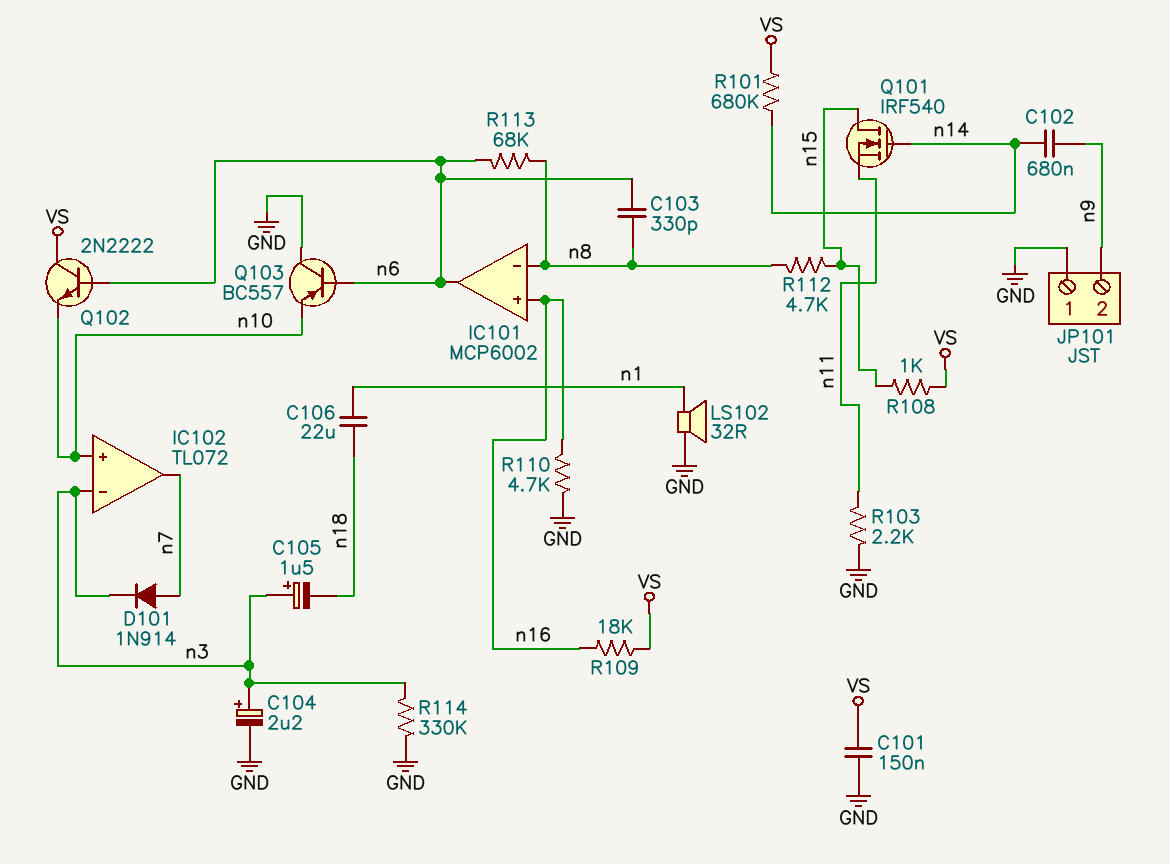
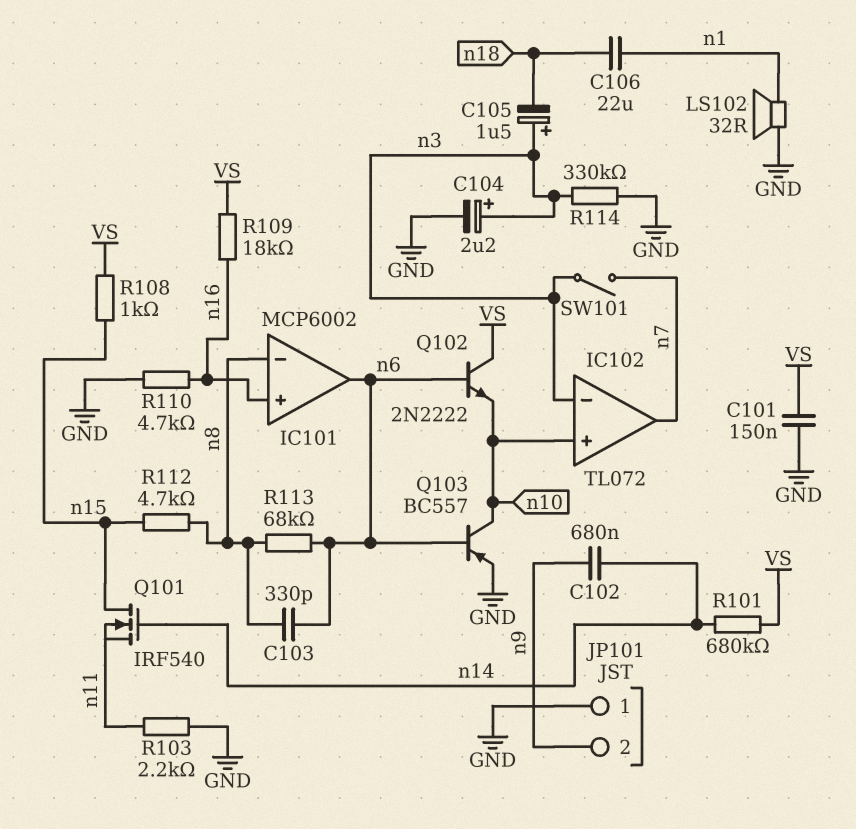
D101: diode 1N914 (A n7, K n3) -> none
Q103: PNP BC557 (B n6, C GND, E n10) -> PNP BC557 (B n6, C n10, E GND)
SW101: none -> switch (n3, n7)

